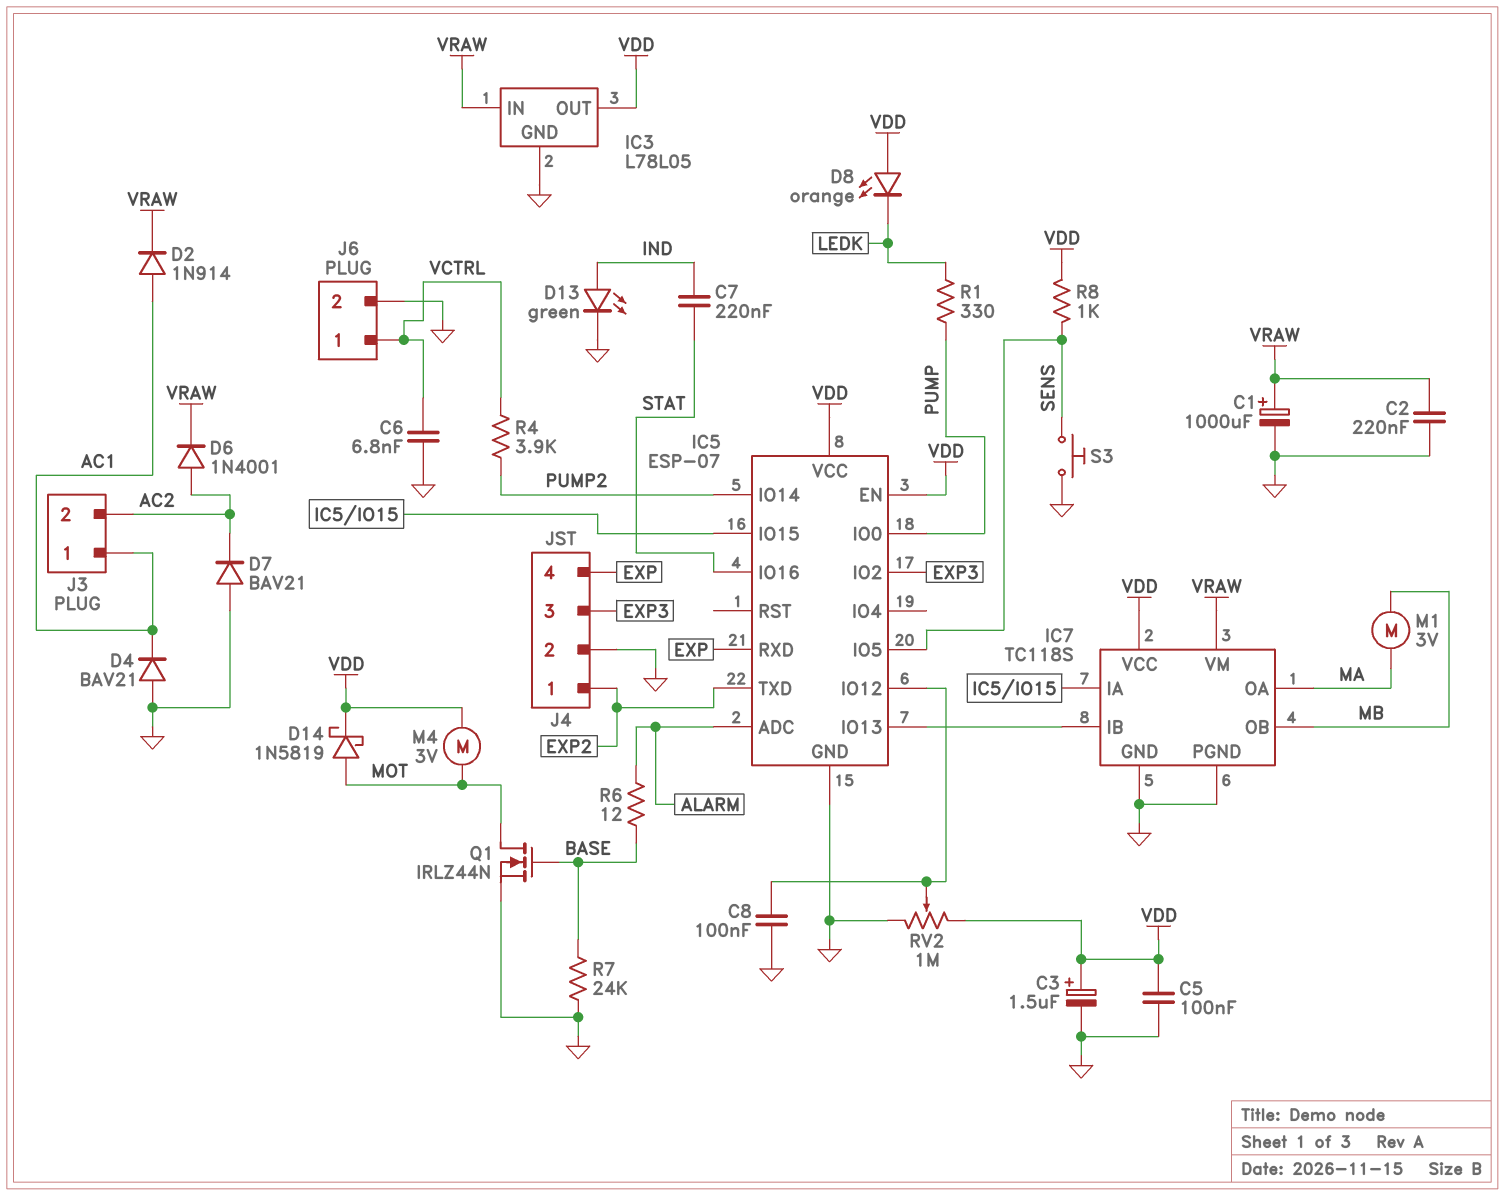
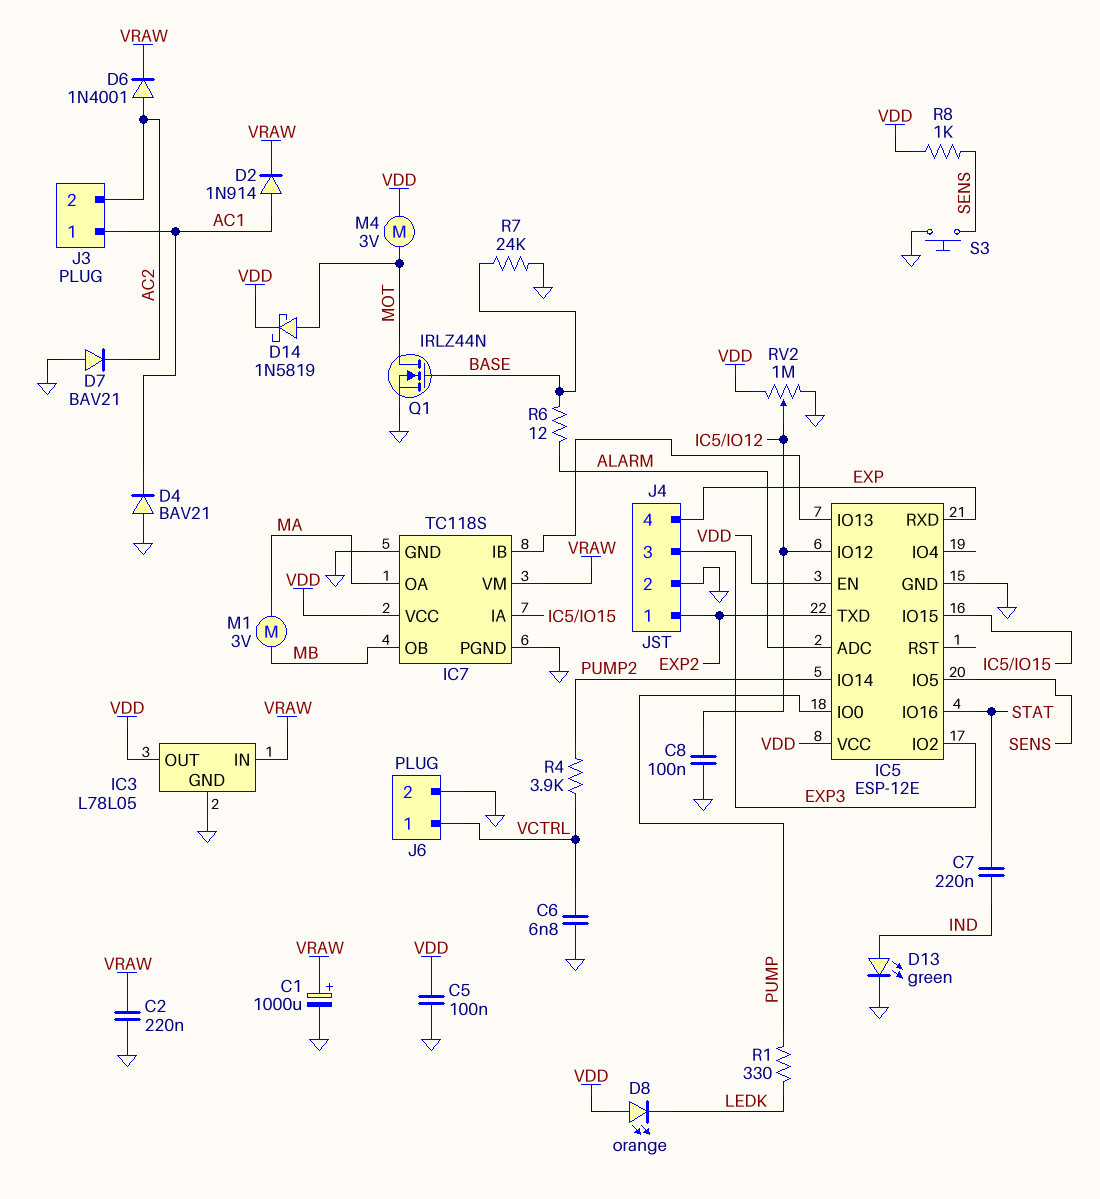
C3: 1.5uF (plus VDD, minus GND) -> none
IC5: ESP-07 -> ESP-12E

